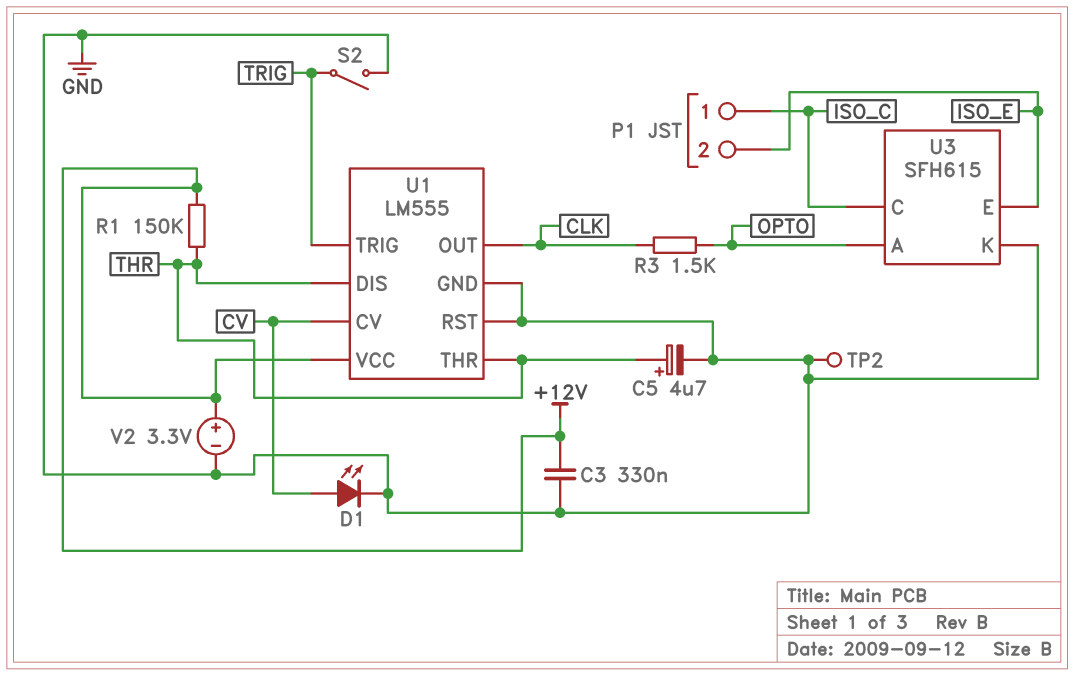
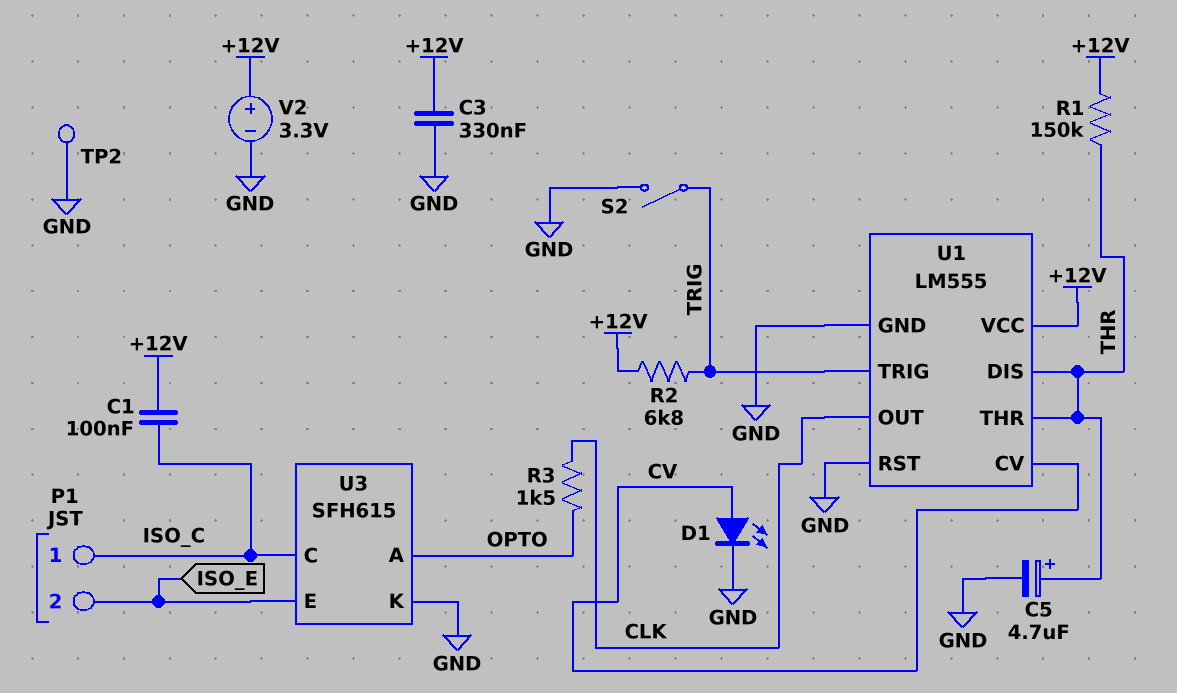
C1: none -> 100nF (+12V, ISO_C)
R2: none -> 6.8k (+12V, TRIG)

